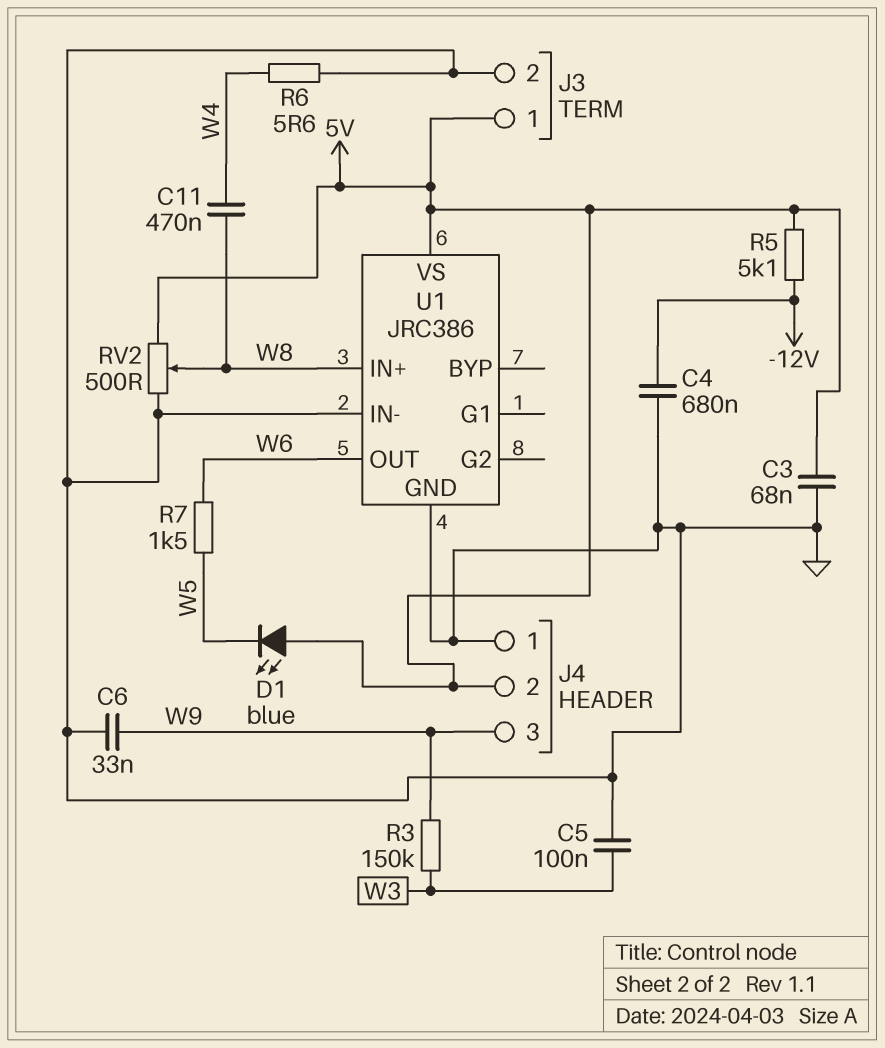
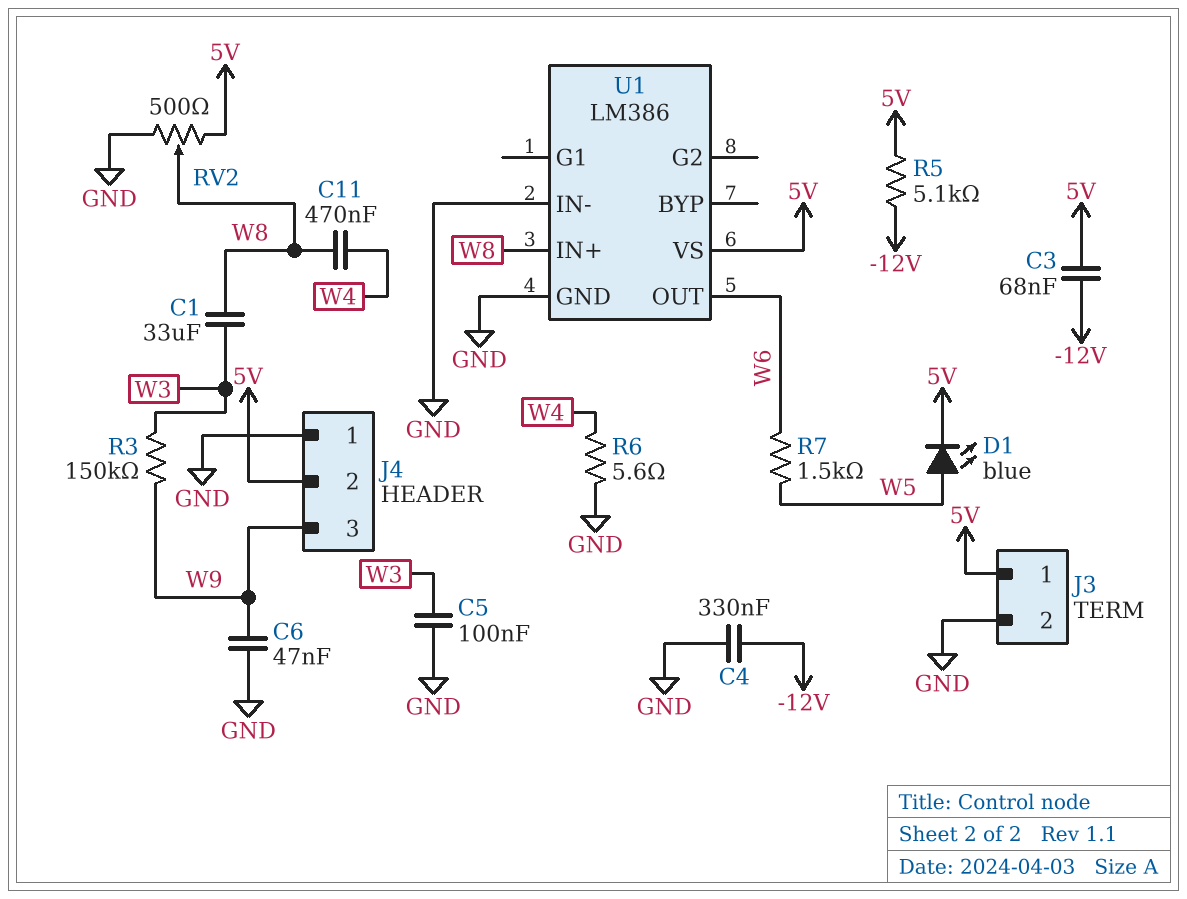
C1: none -> 33uF (W3, W8)
C3: 68nF (5V, GND) -> 68nF (-12V, 5V)
C4: 680nF (-12V, GND) -> 330nF (-12V, GND)
C6: 33nF (GND, W9) -> 47nF (GND, W9)
D1: LED blue (A 5V, K W5) -> LED blue (A W5, K 5V)
U1: JRC386 -> LM386

